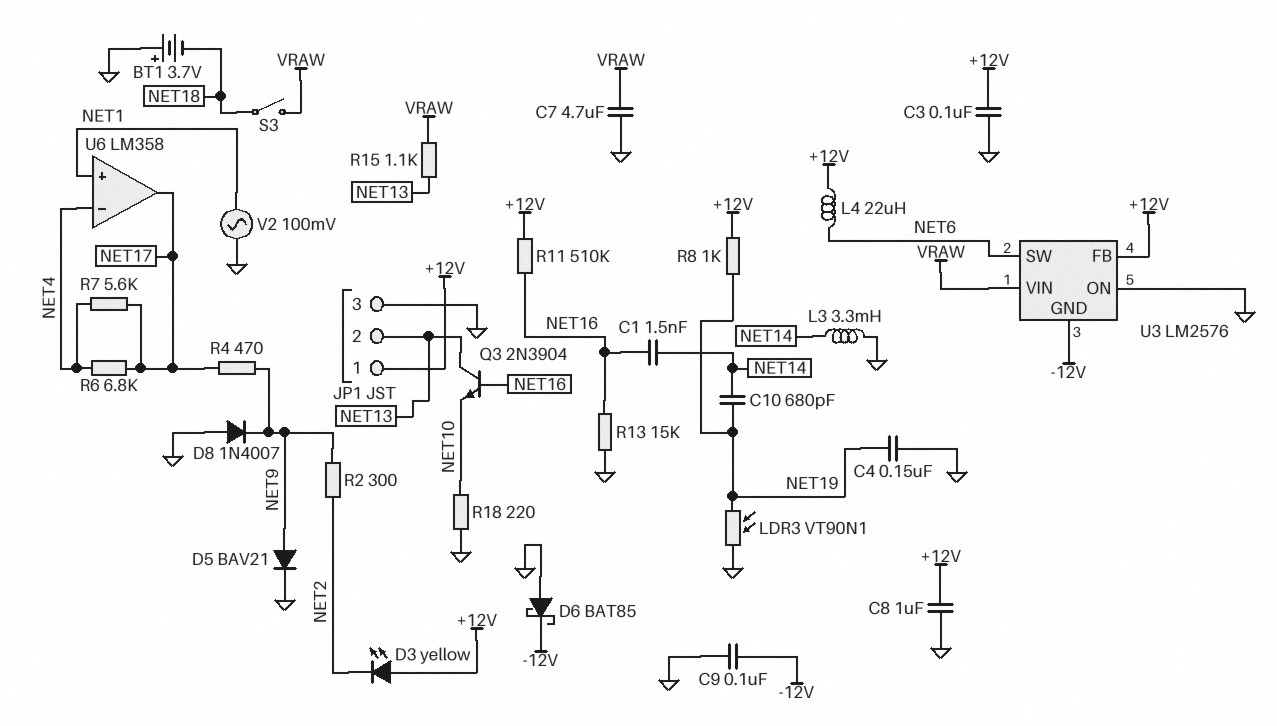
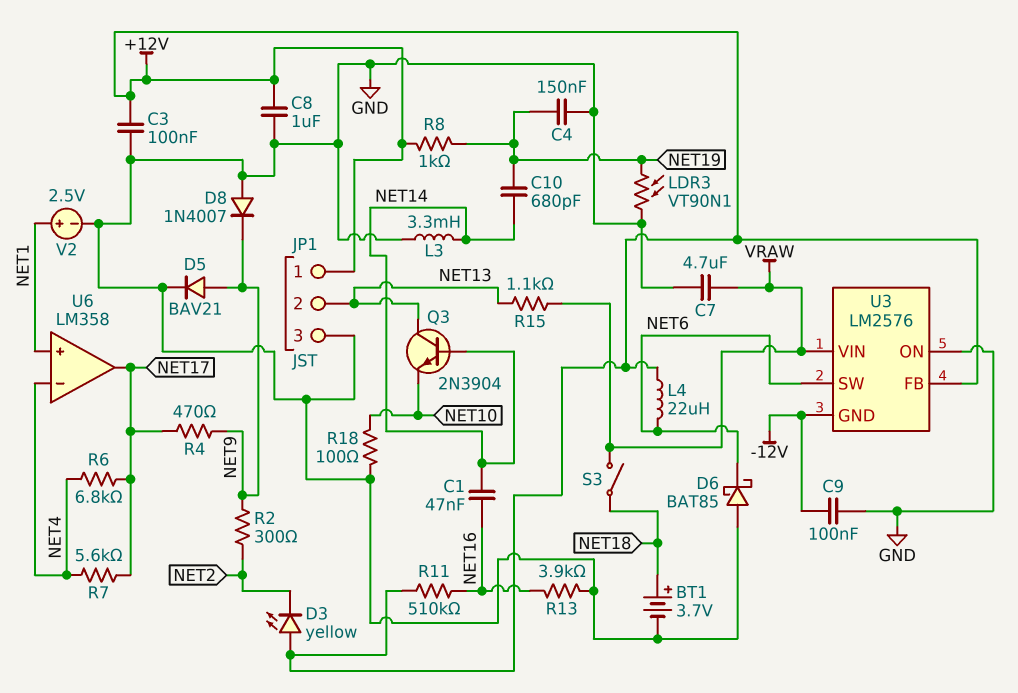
BT1: 3.7V (plus GND, minus NET18) -> 3.7V (plus NET18, minus GND)
C1: 1.5nF (NET14, NET16) -> 47nF (NET14, NET16)
D6: schottky BAT85 (A GND, K -12V) -> schottky BAT85 (A GND, K NET6)
Q3: NPN 2N3904 (B NET16, C NET13, E NET10) -> NPN 2N3904 (B NET14, C NET13, E NET10)
R13: 15k (GND, NET16) -> 3.9k (GND, NET16)
R18: 220 (GND, NET10) -> 100 (GND, NET10)
V2: AC 100mV (GND, NET1) -> 2.5V (plus NET1, minus GND)

